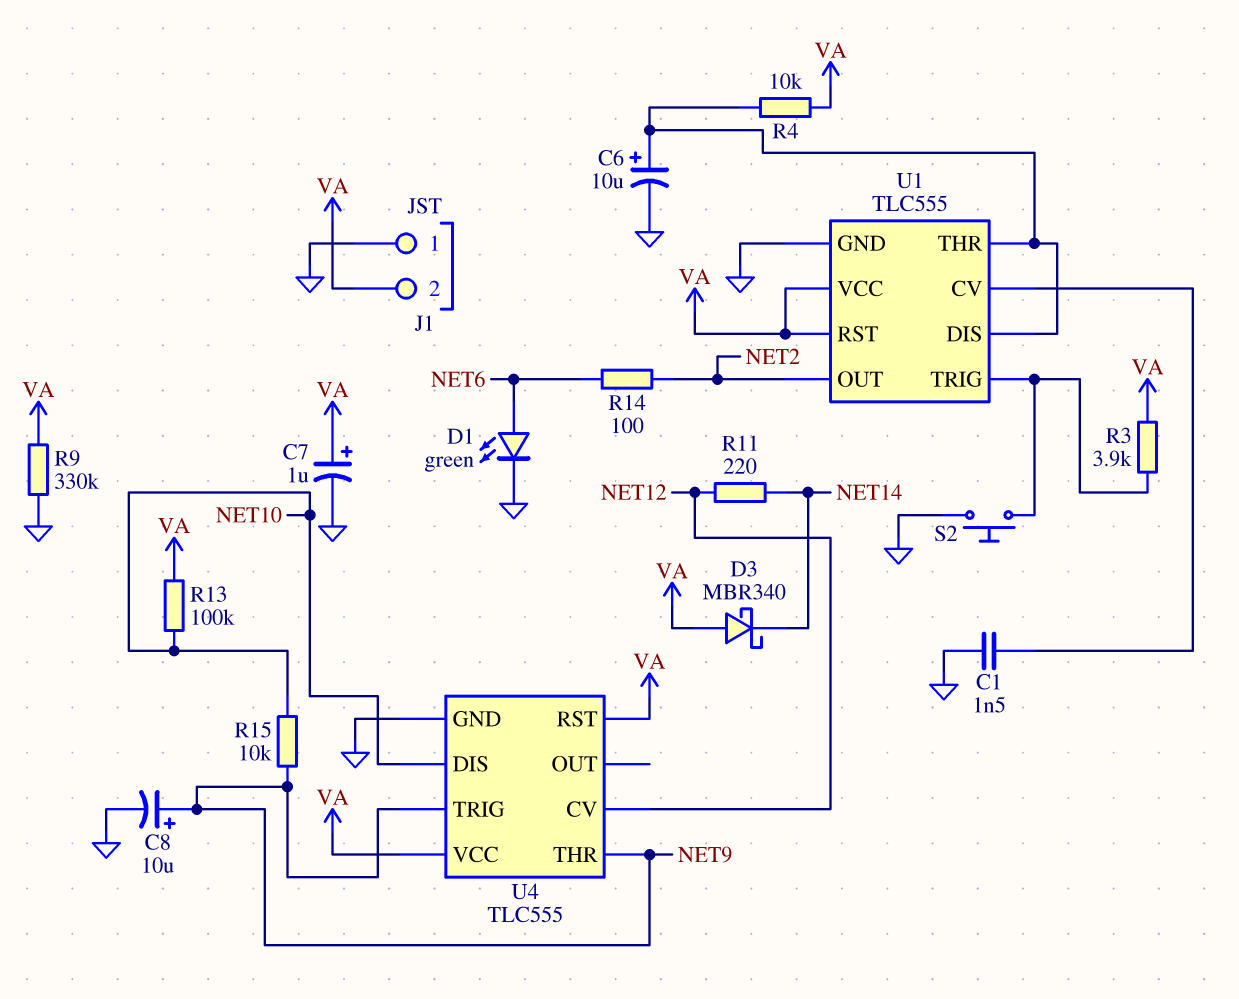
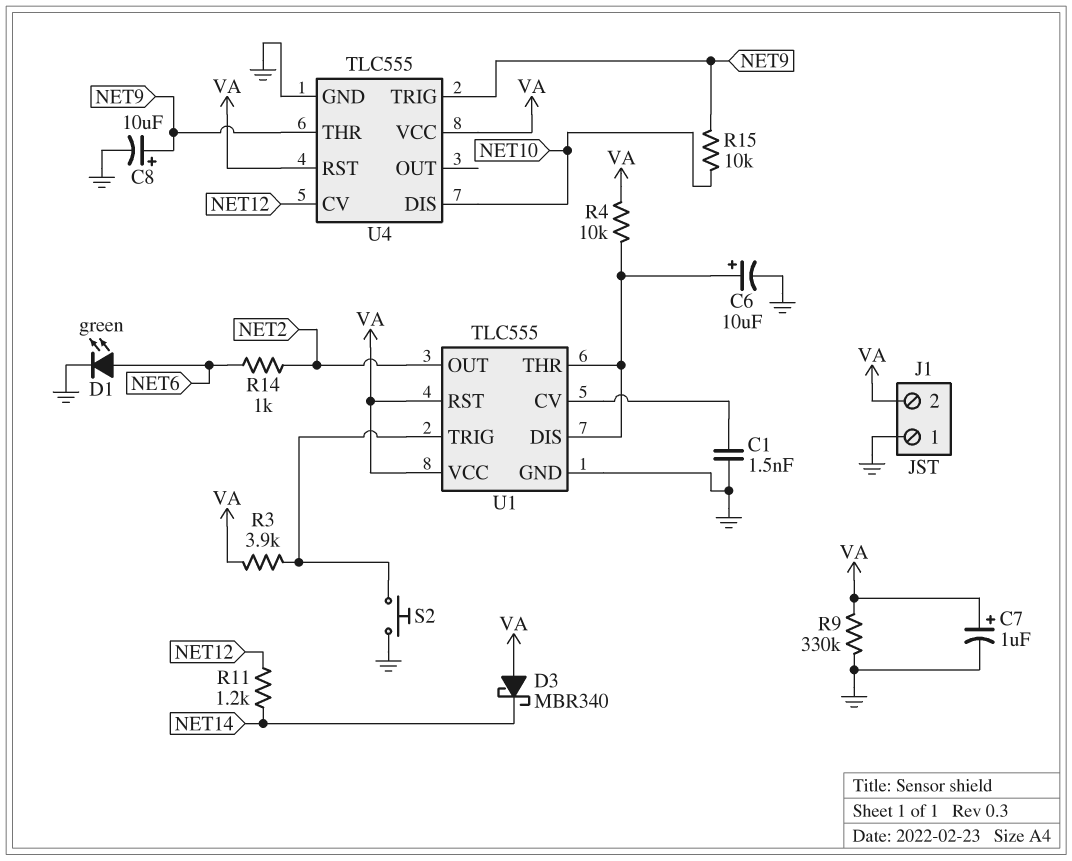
R11: 220 (NET12, NET14) -> 1.2k (NET12, NET14)
R13: 100k (NET10, VA) -> none
R14: 100 (NET2, NET6) -> 1k (NET2, NET6)

